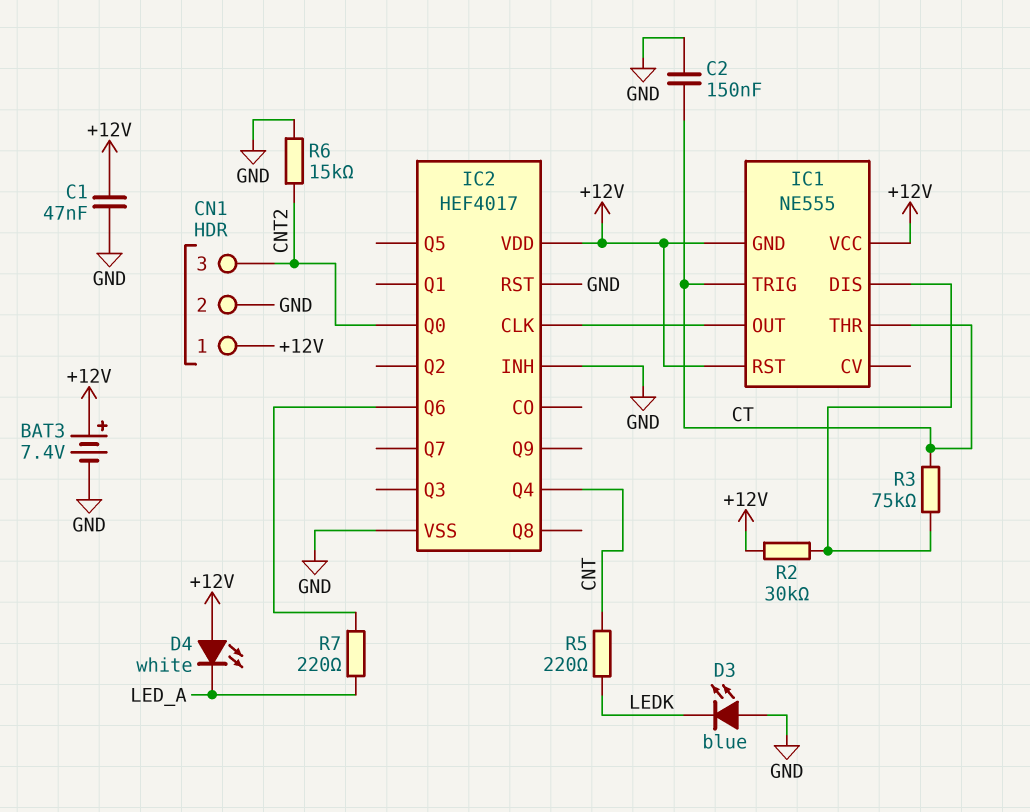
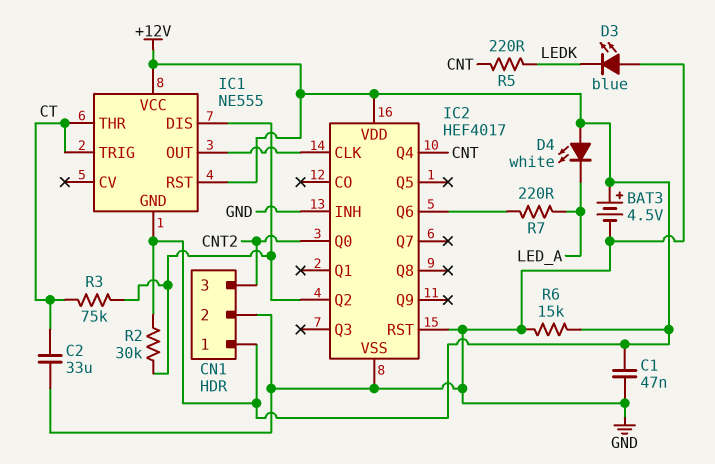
BAT3: 7.4V (plus +12V, minus GND) -> 4.5V (plus +12V, minus GND)
C2: 150nF (CT, GND) -> 33uF (CT, GND)
IC2 pin Q2: none -> IC1/DIS
R6: 15k (CNT2, GND) -> 15k (+12V, GND)

